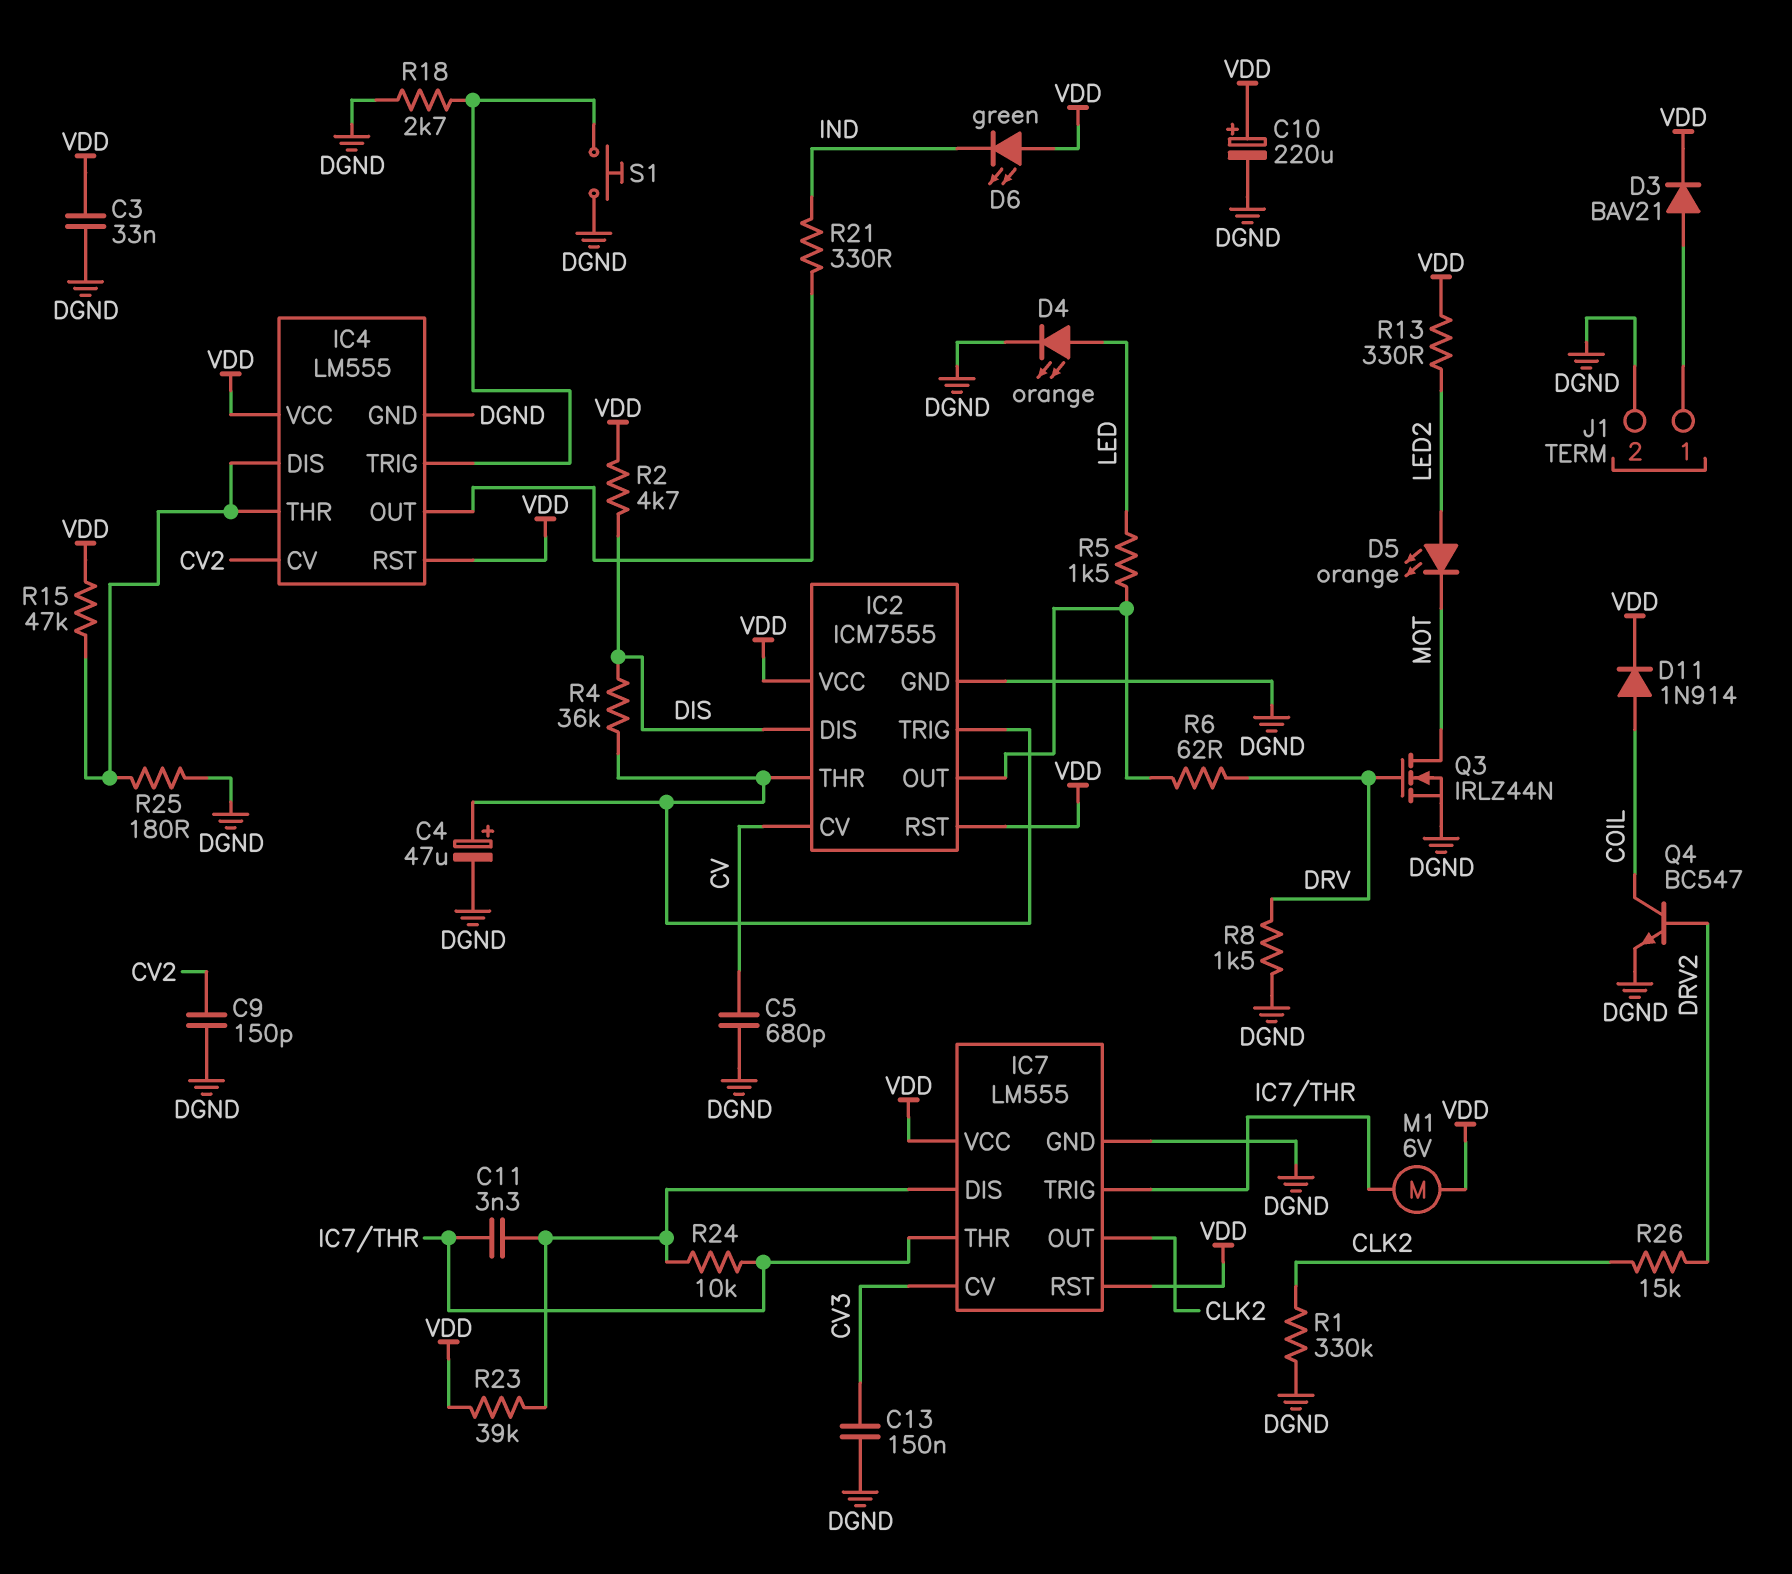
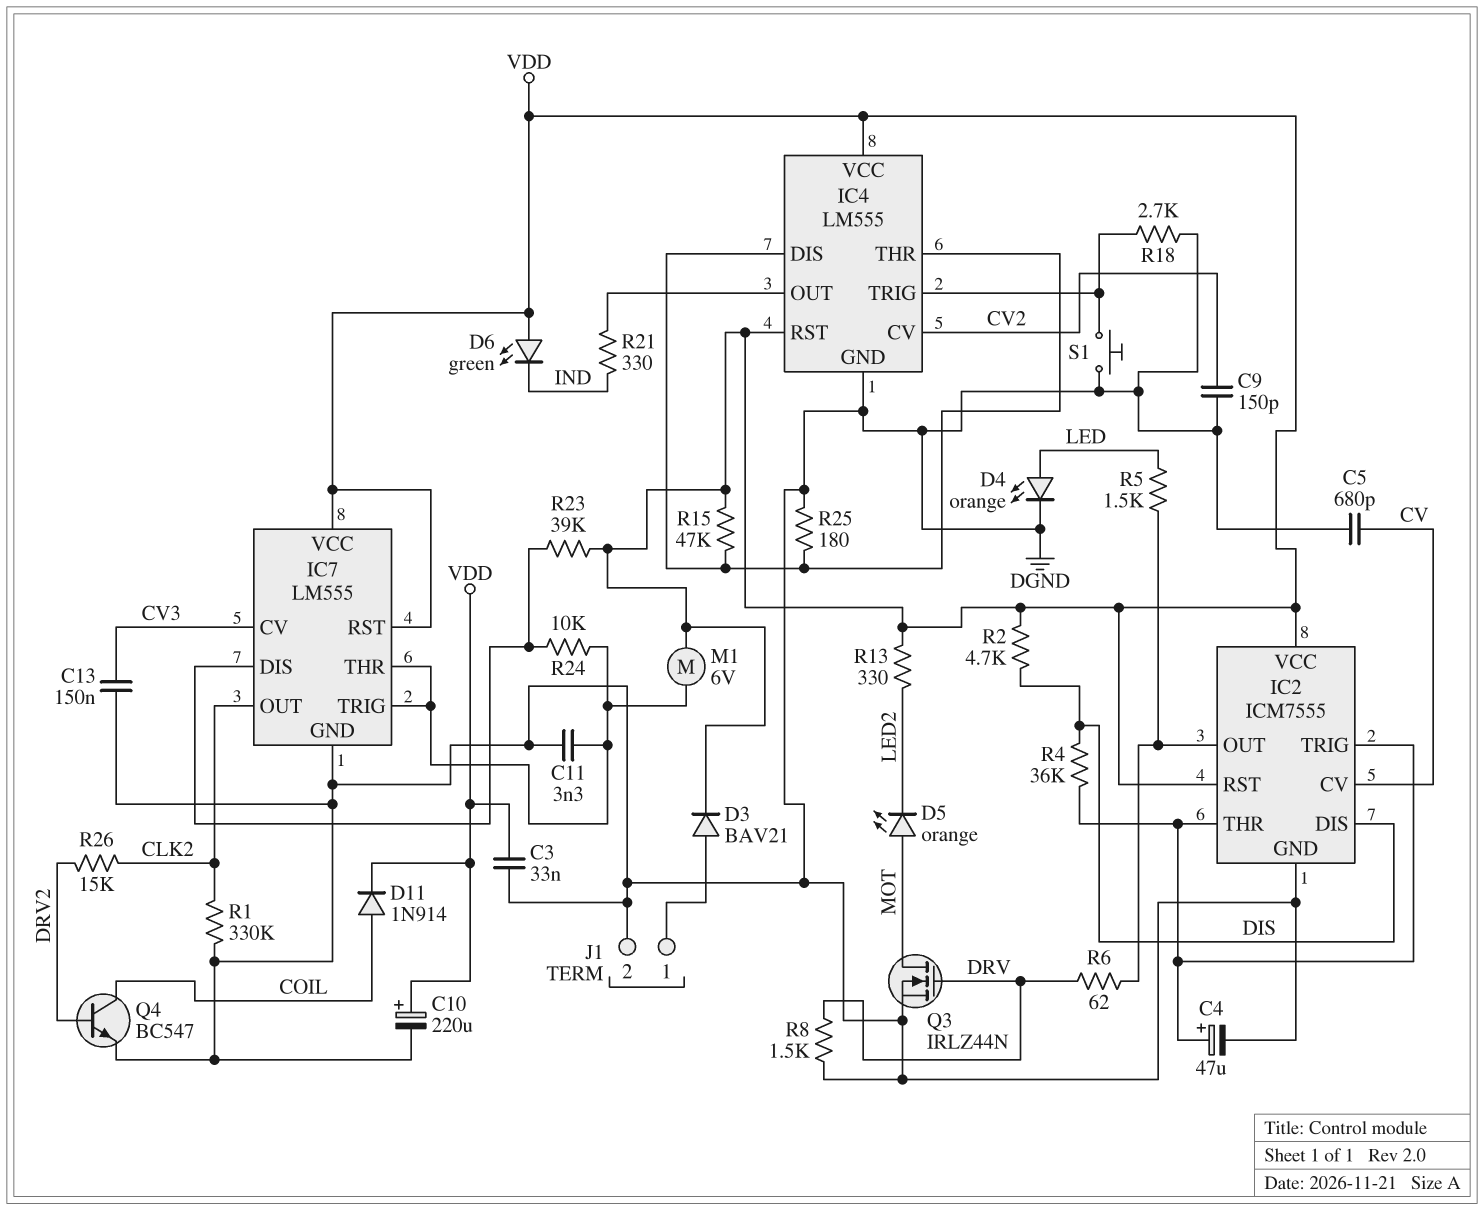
C11: 3.3nF (IC7/DIS, IC7/THR) -> 3.3nF (DGND, IC7/THR)
D5: LED orange (A LED2, K MOT) -> LED orange (A MOT, K LED2)

